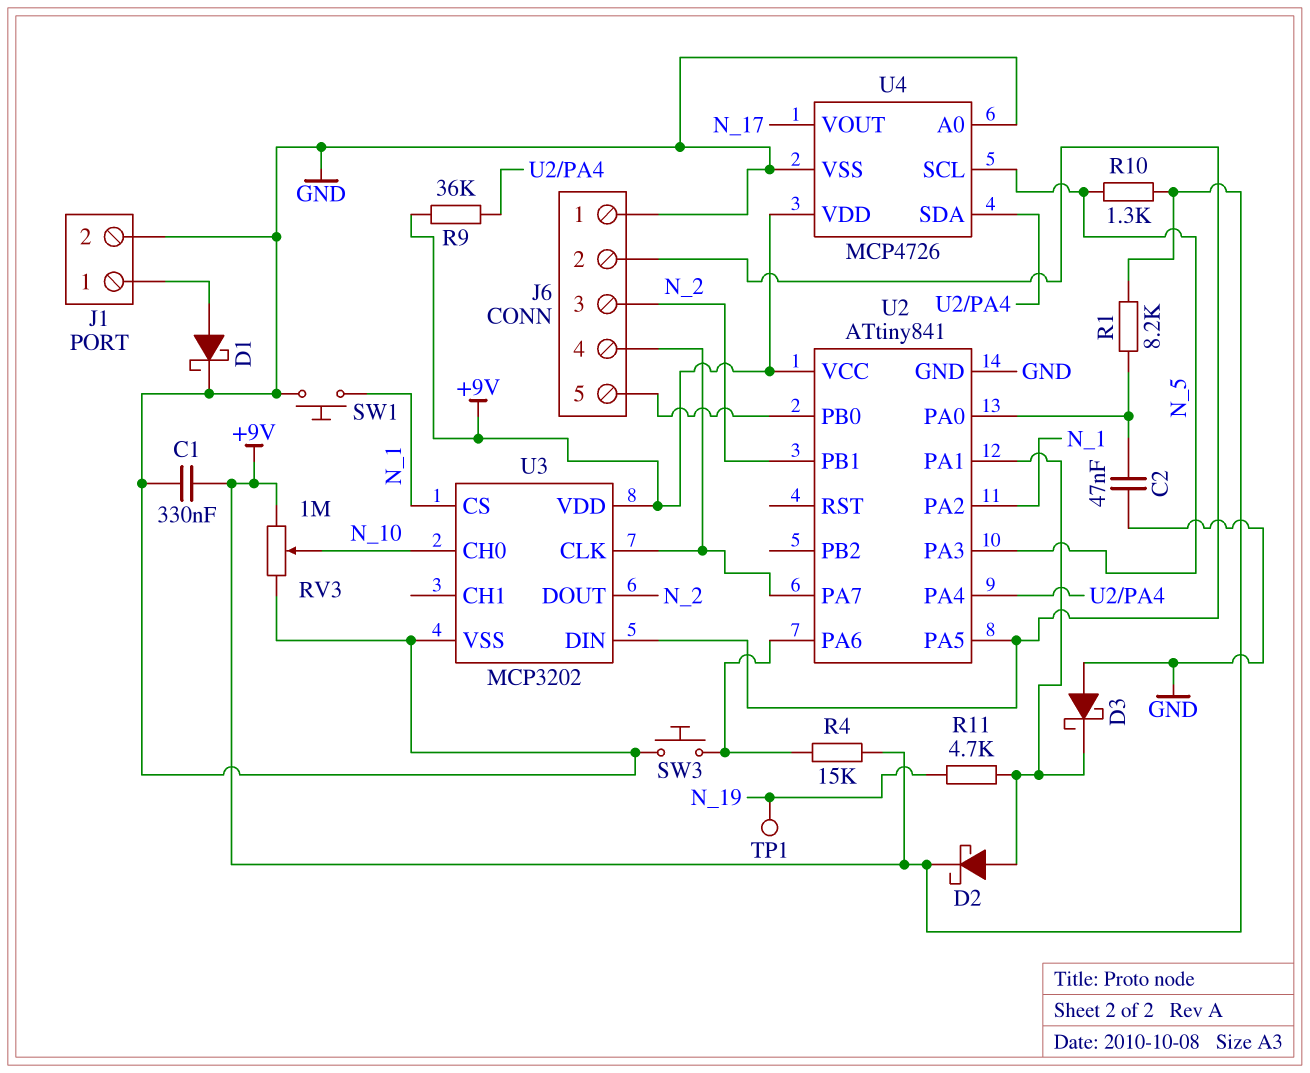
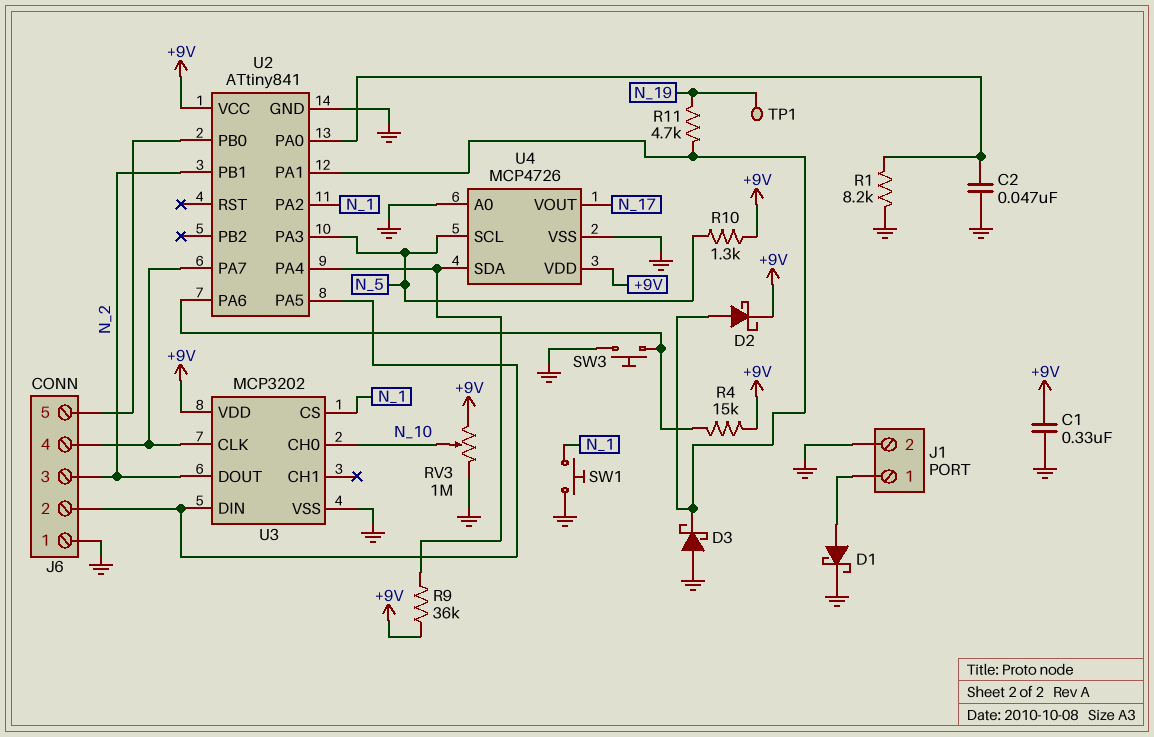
R1: 8.2k (+9V, U2/PA0) -> 8.2k (GND, U2/PA0)

